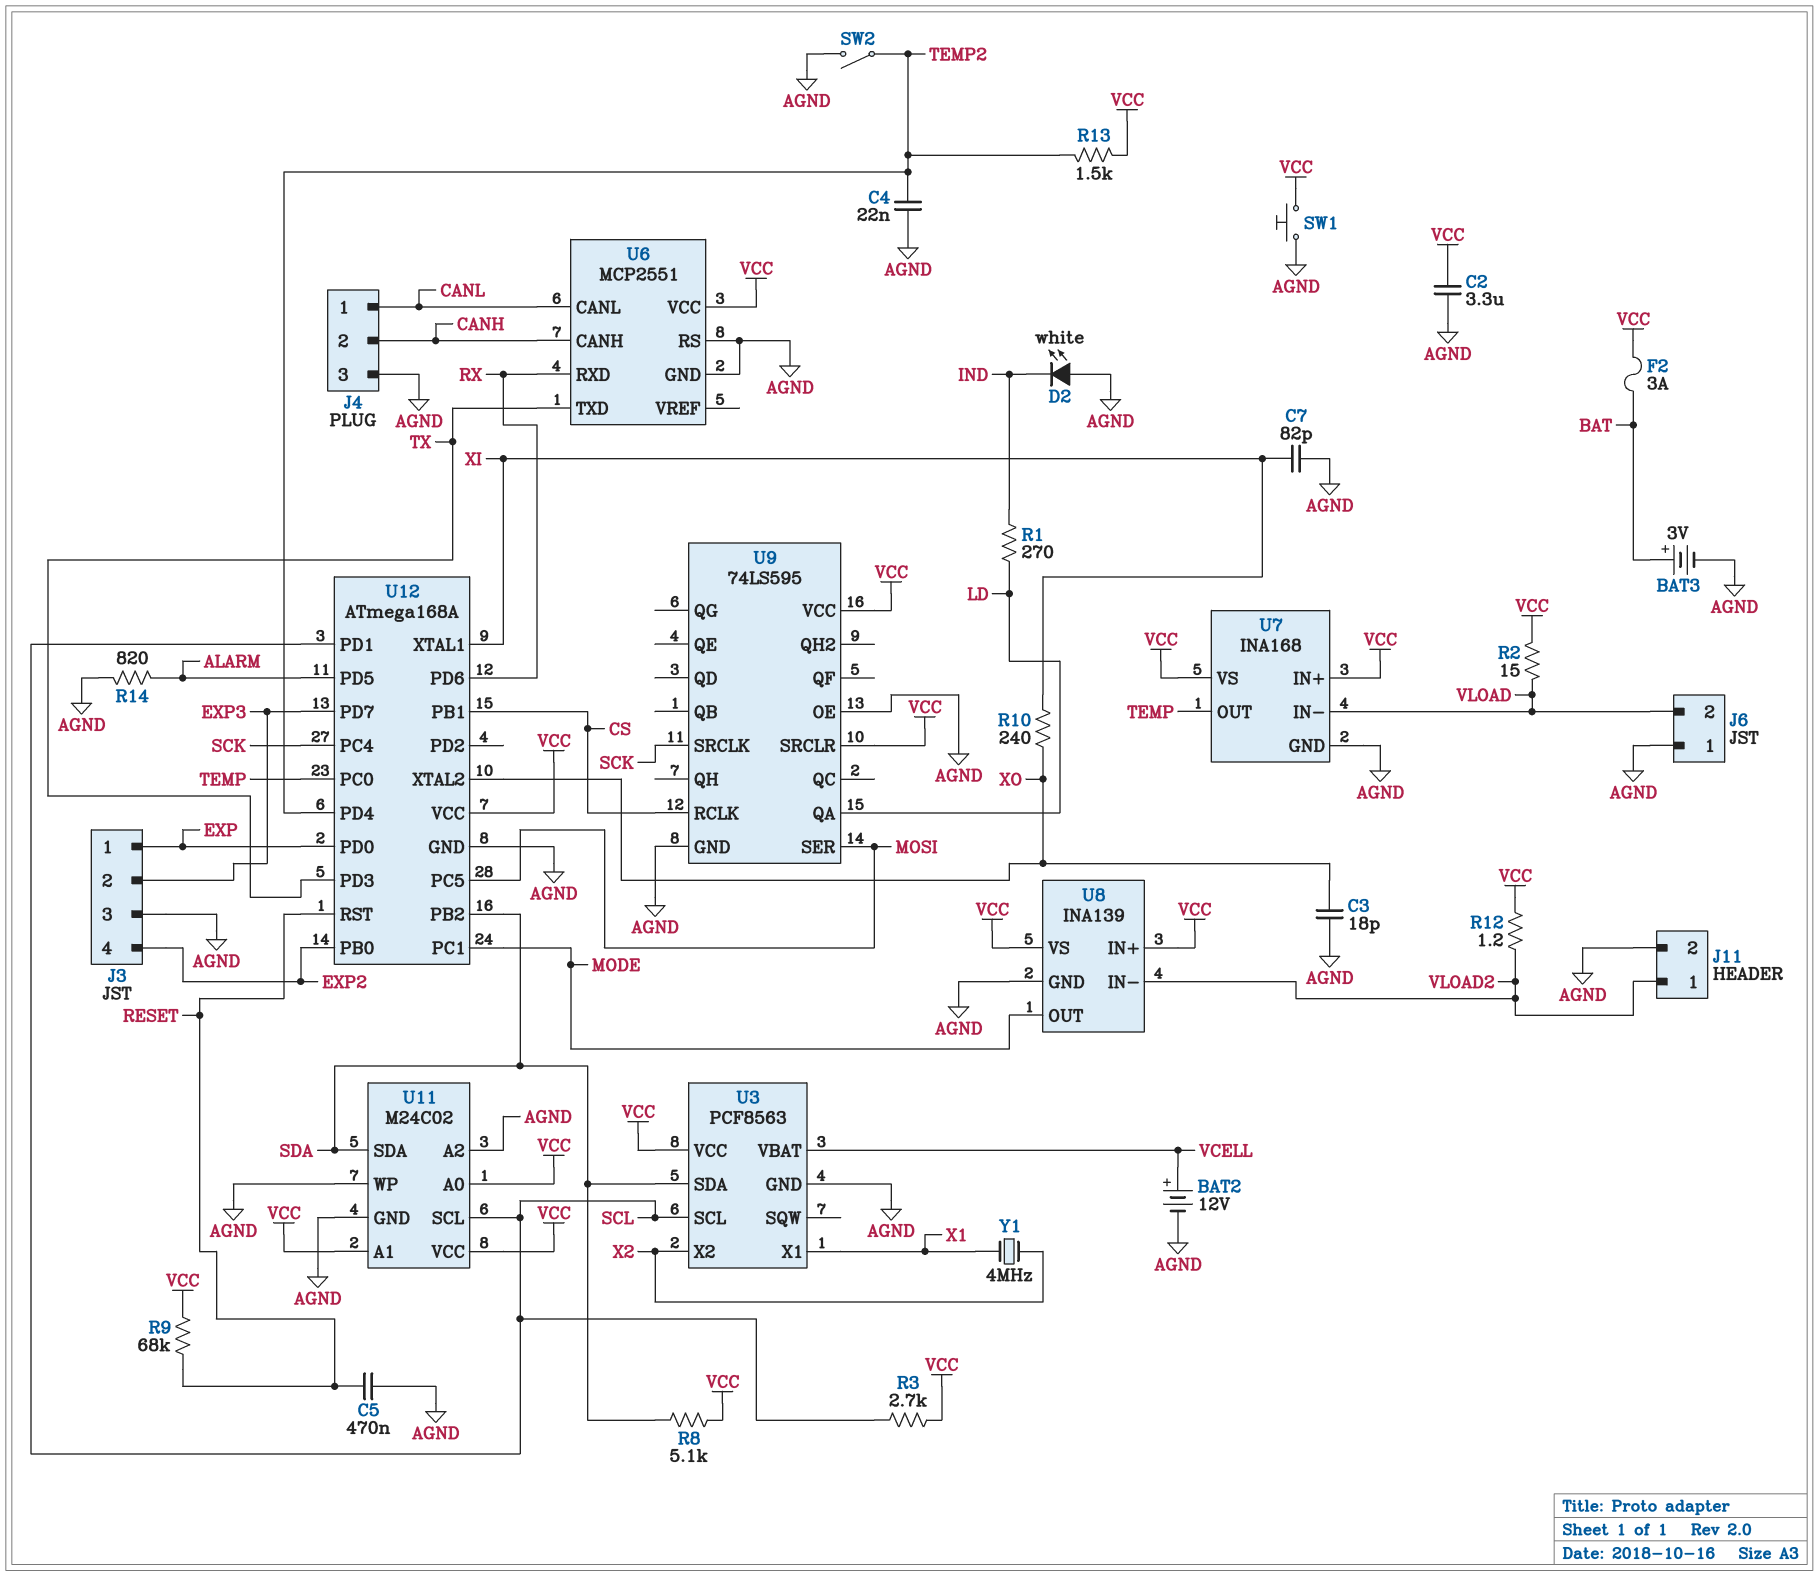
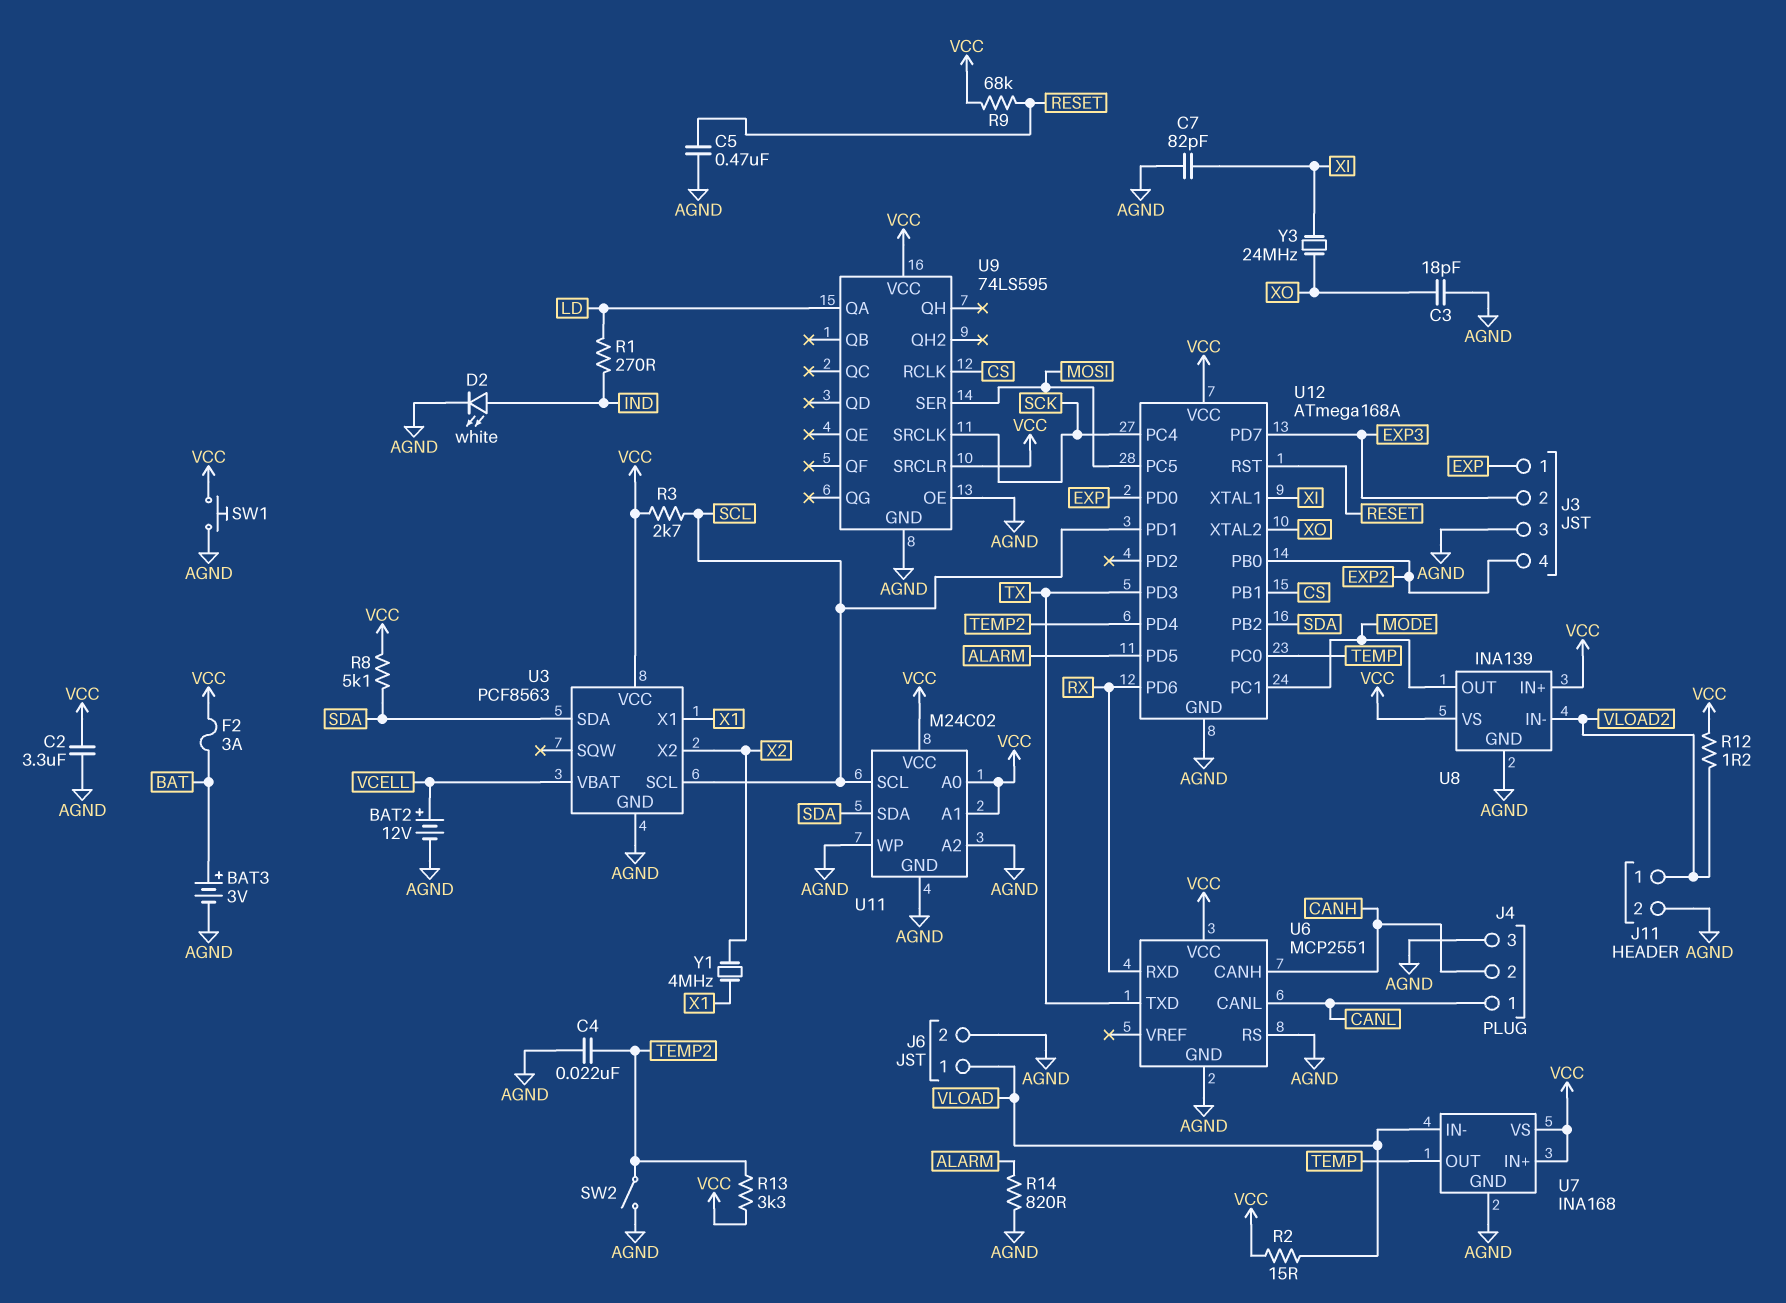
D2: LED white (A AGND, K IND) -> LED white (A IND, K AGND)
J6 pin 1: AGND -> VLOAD
J6 pin 2: VLOAD -> AGND
R10: 240 (XI, XO) -> none
R13: 1.5k (TEMP2, VCC) -> 3.3k (TEMP2, VCC)
Y3: none -> 24MHz (XI, XO)

